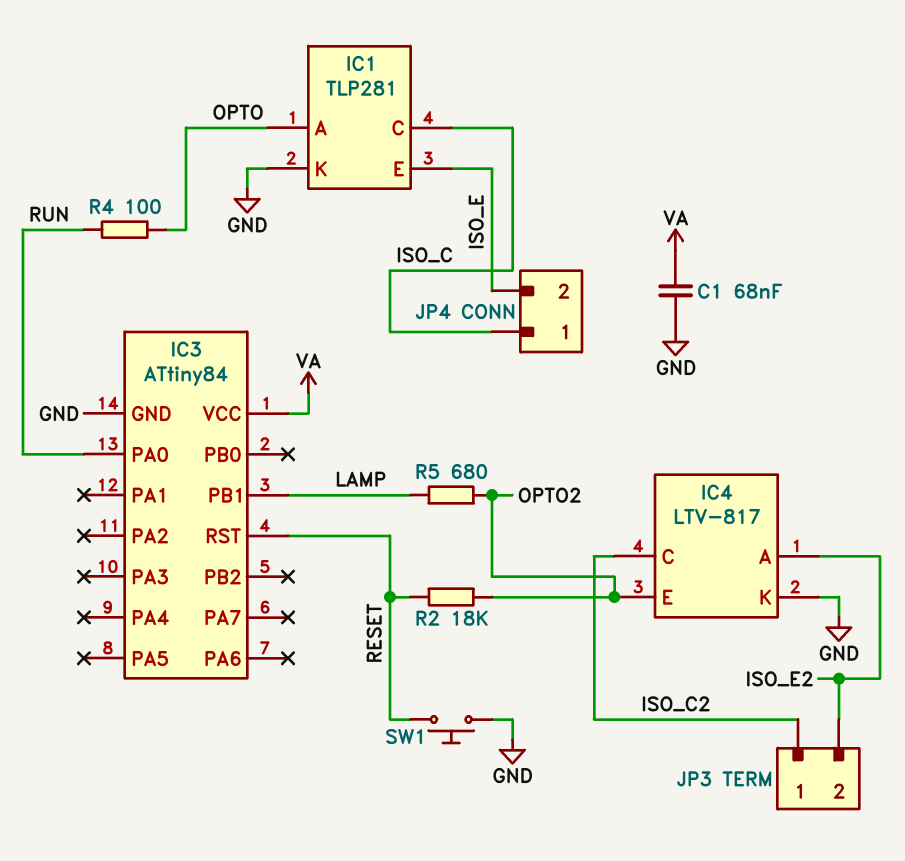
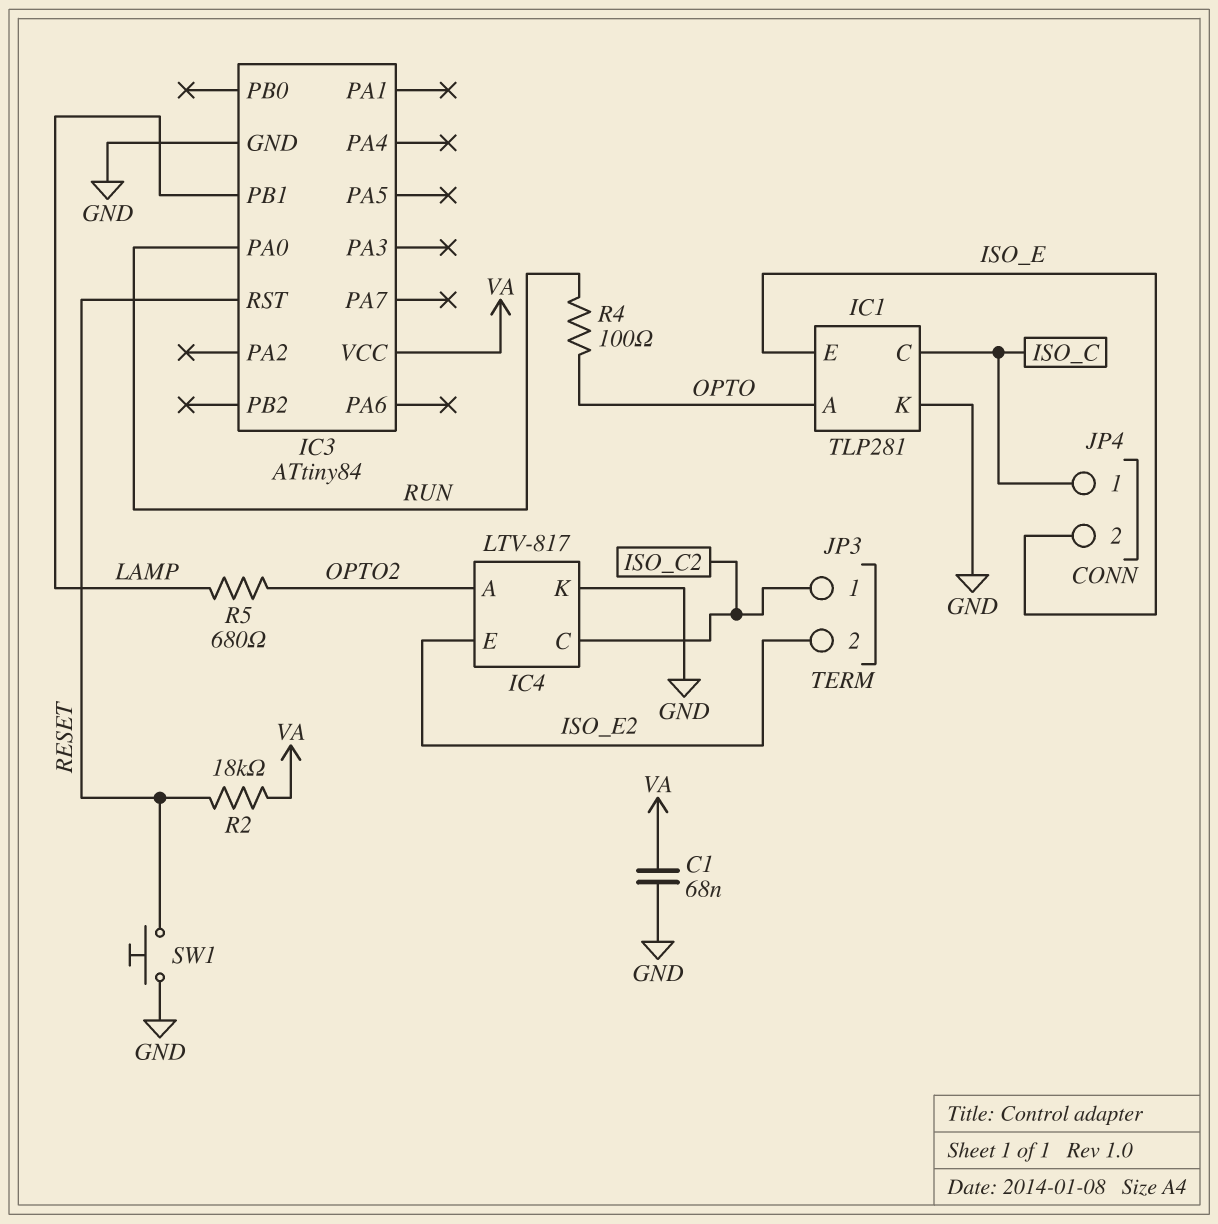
IC4 pin A: ISO_E2 -> OPTO2
IC4 pin E: OPTO2 -> ISO_E2
R2: 18k (OPTO2, RESET) -> 18k (RESET, VA)

